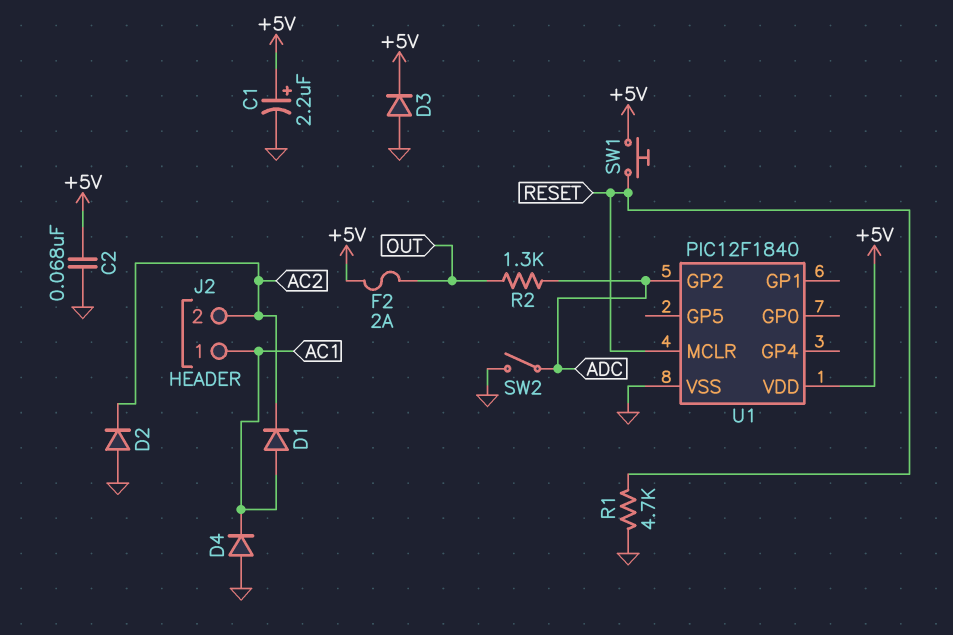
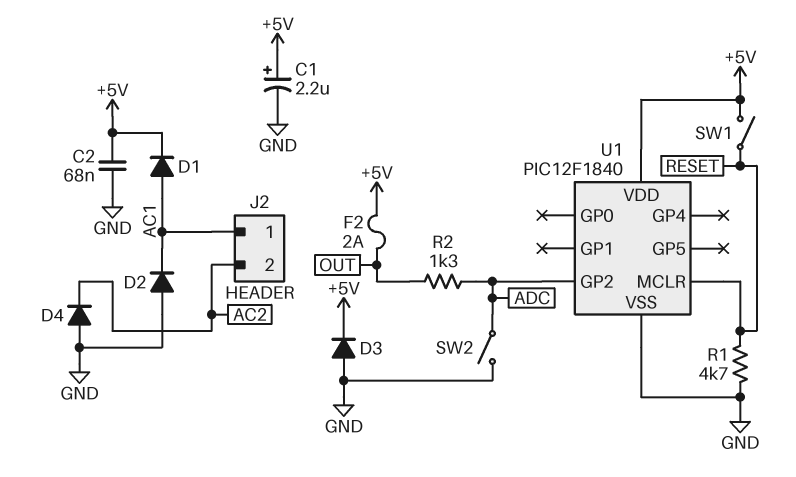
D1: diode (A AC1, K AC2) -> diode (A AC1, K +5V)
D2: diode (A GND, K AC2) -> diode (A GND, K AC1)
D4: diode (A GND, K AC1) -> diode (A GND, K AC2)
SW1: button (+5V, RESET) -> switch (+5V, RESET)

